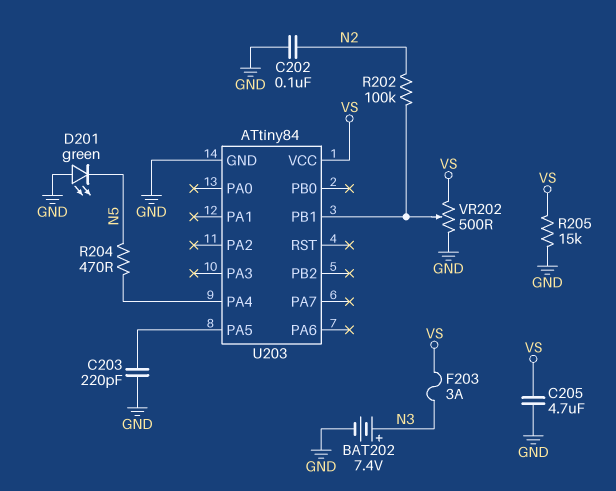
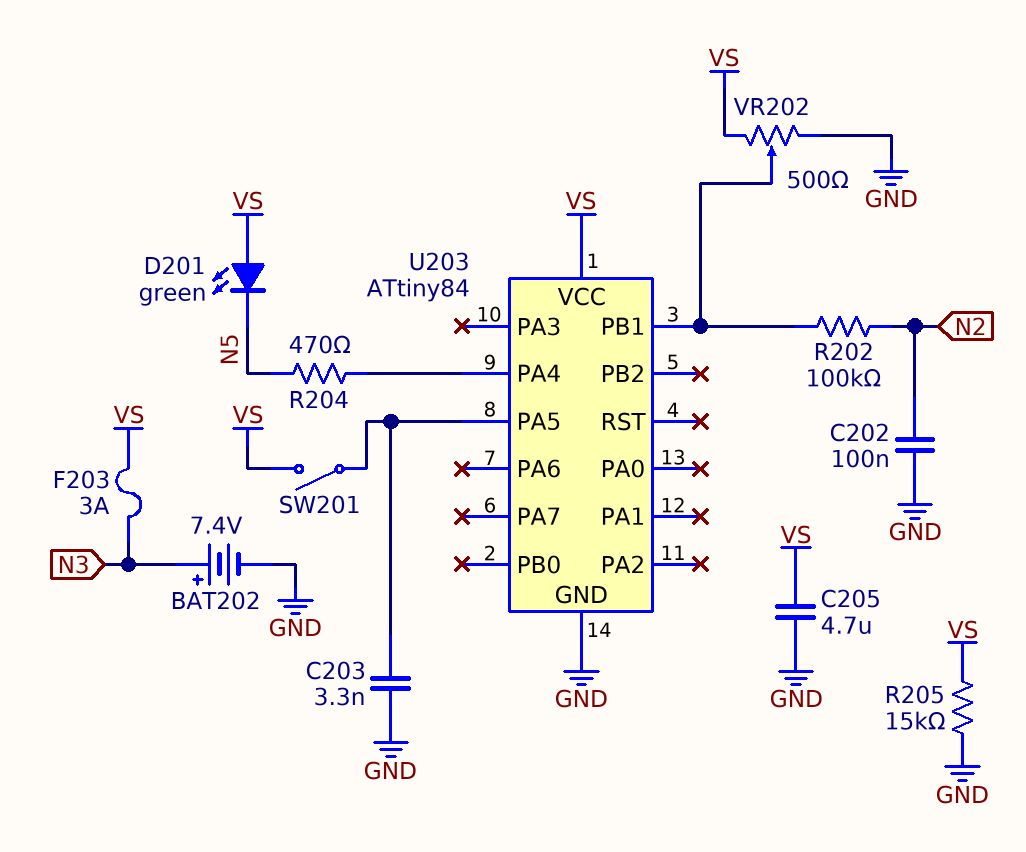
C203: 220pF (GND, U203/PA5) -> 3.3nF (GND, U203/PA5)
D201: LED green (A GND, K N5) -> LED green (A VS, K N5)
SW201: none -> switch (U203/PA5, VS)

